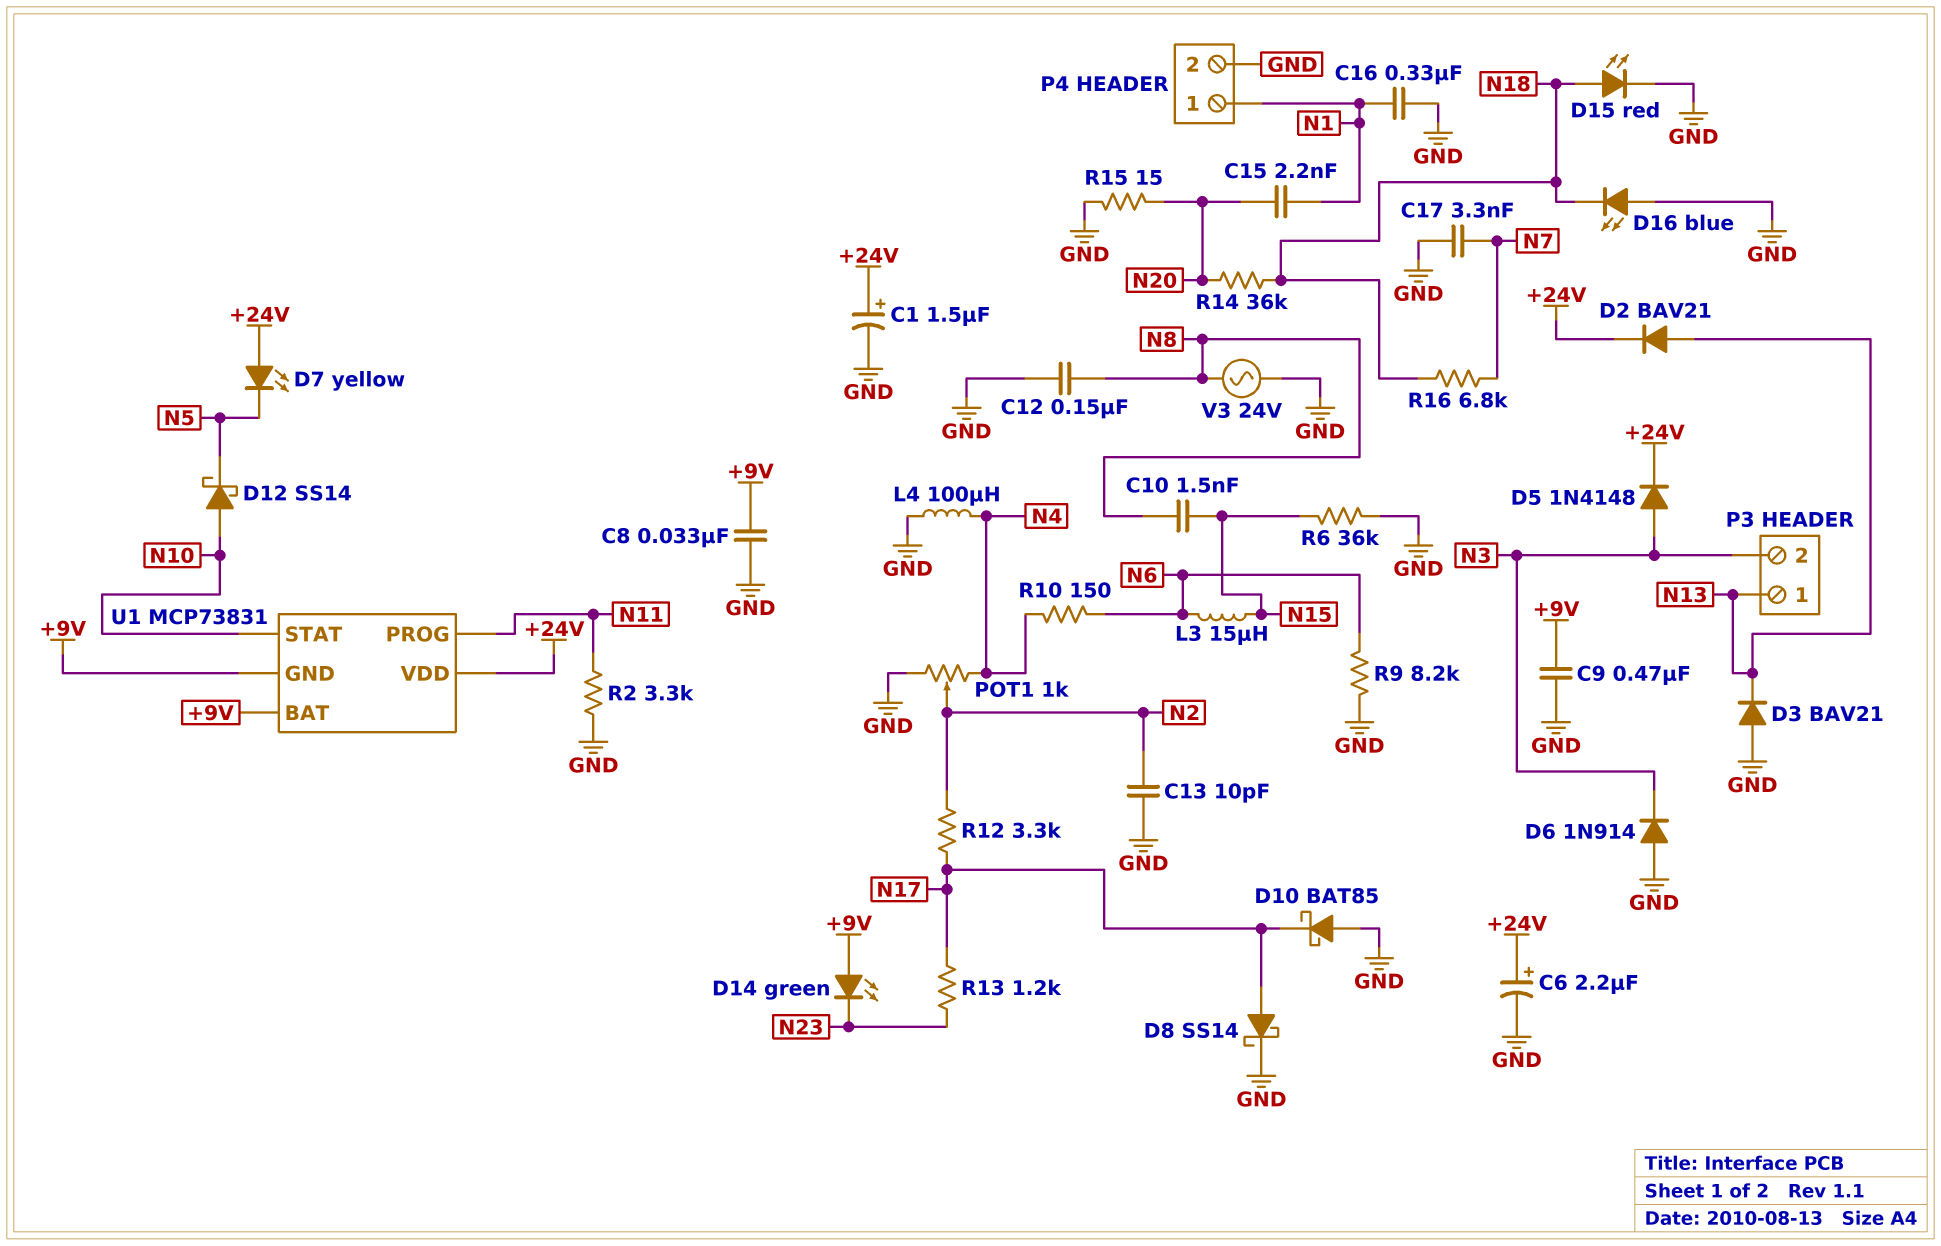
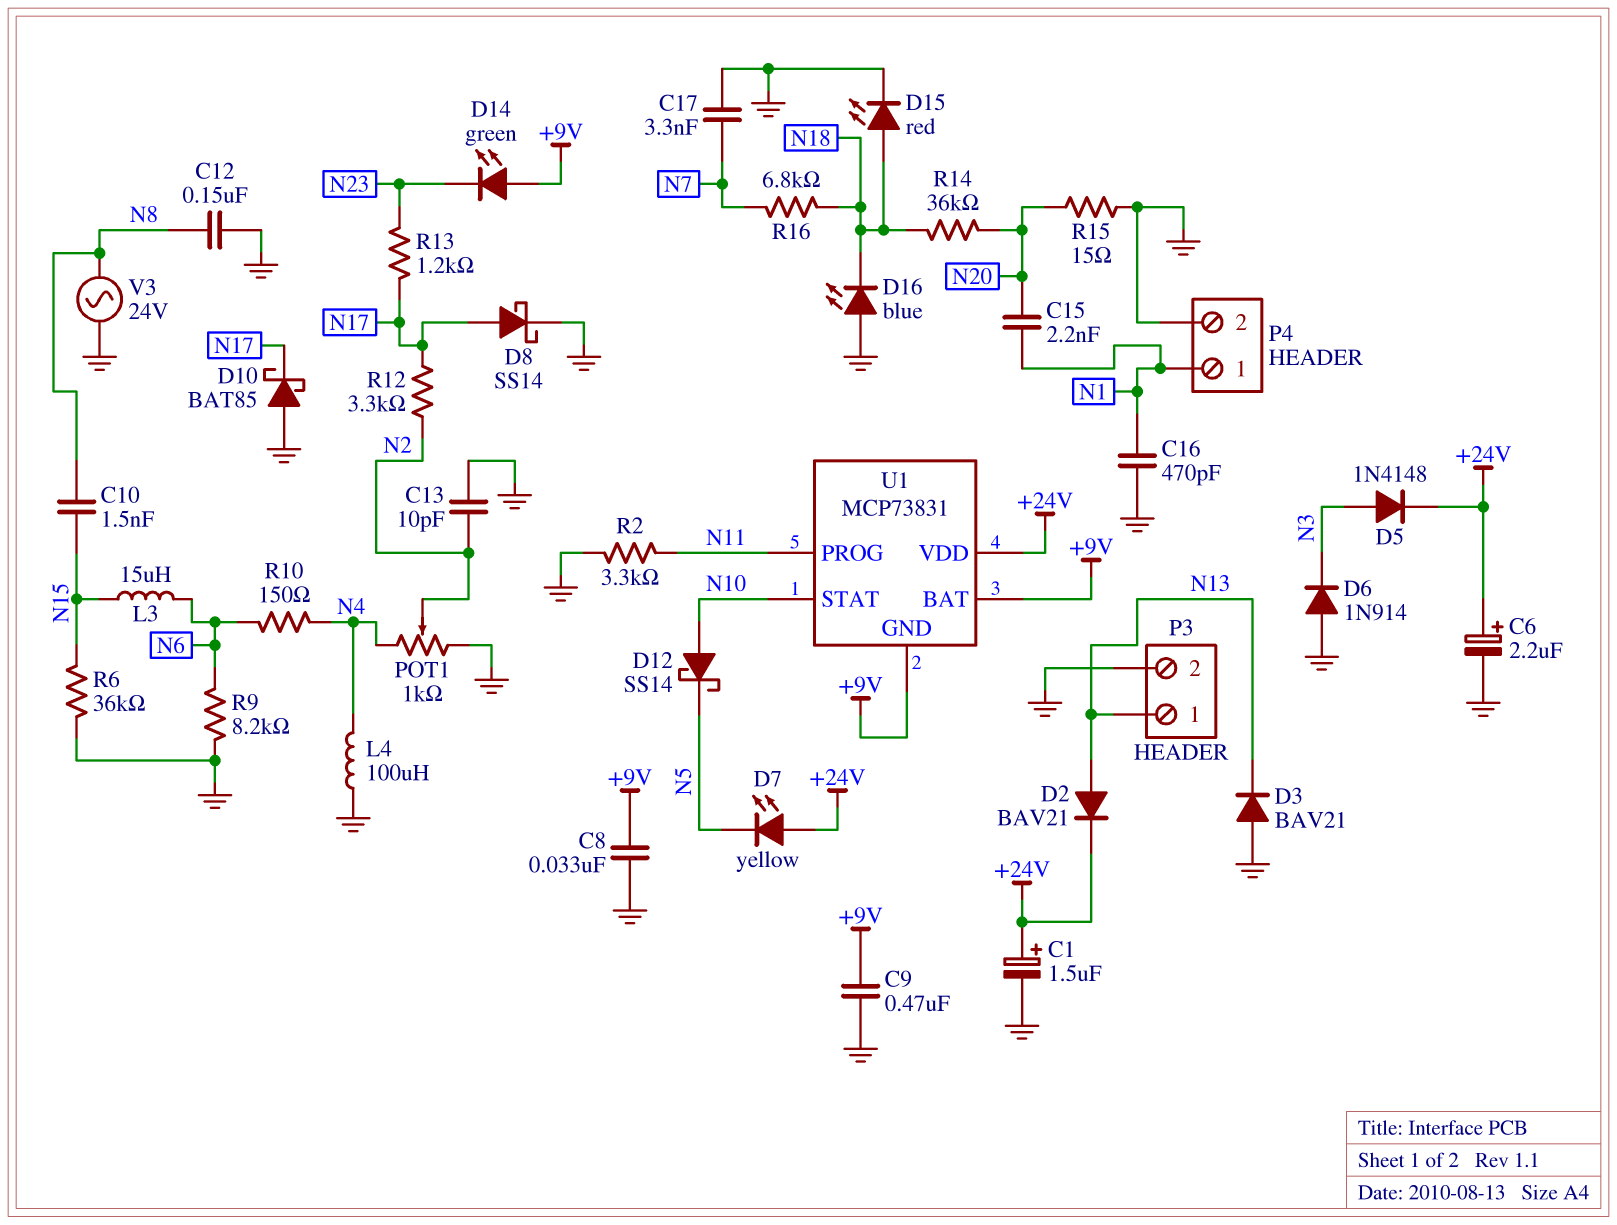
C16: 330nF (GND, N1) -> 470pF (GND, N1)
P3 pin 2: N3 -> GND

